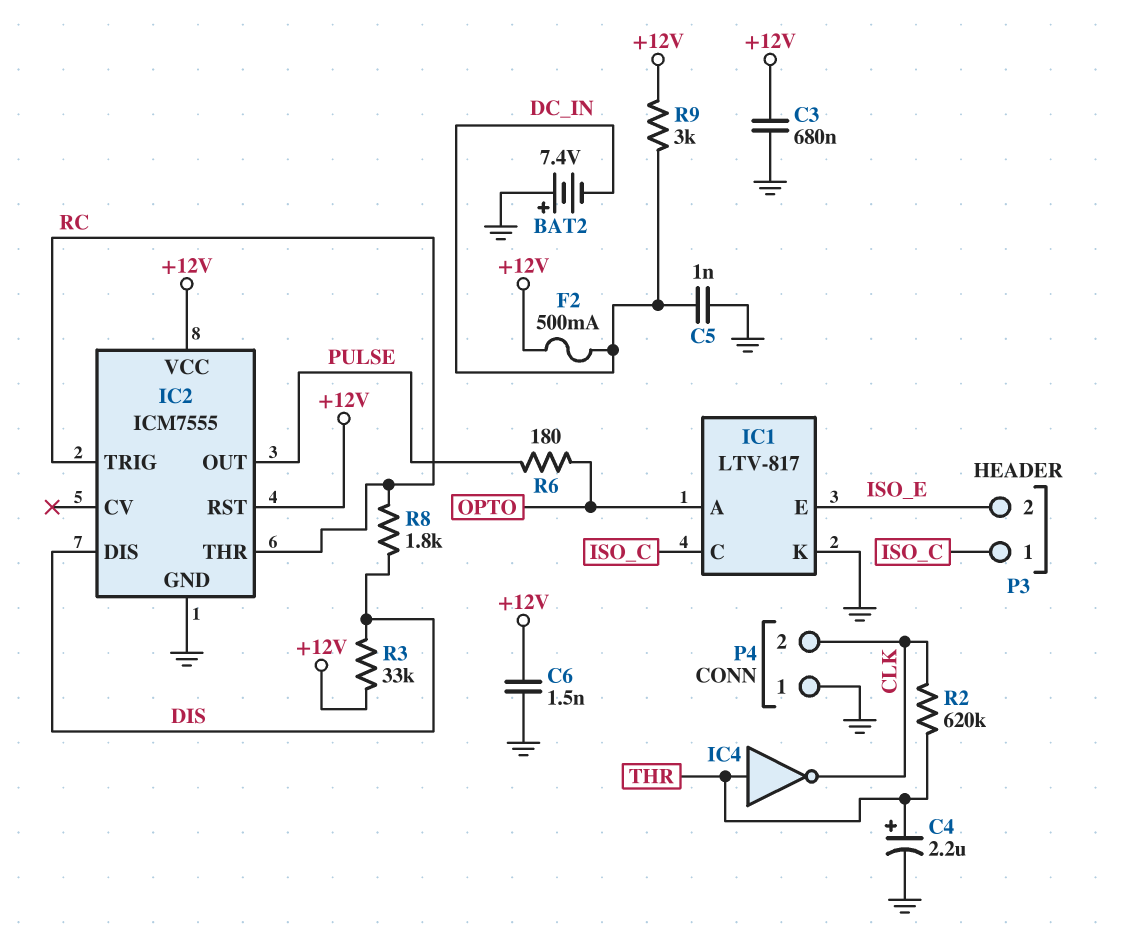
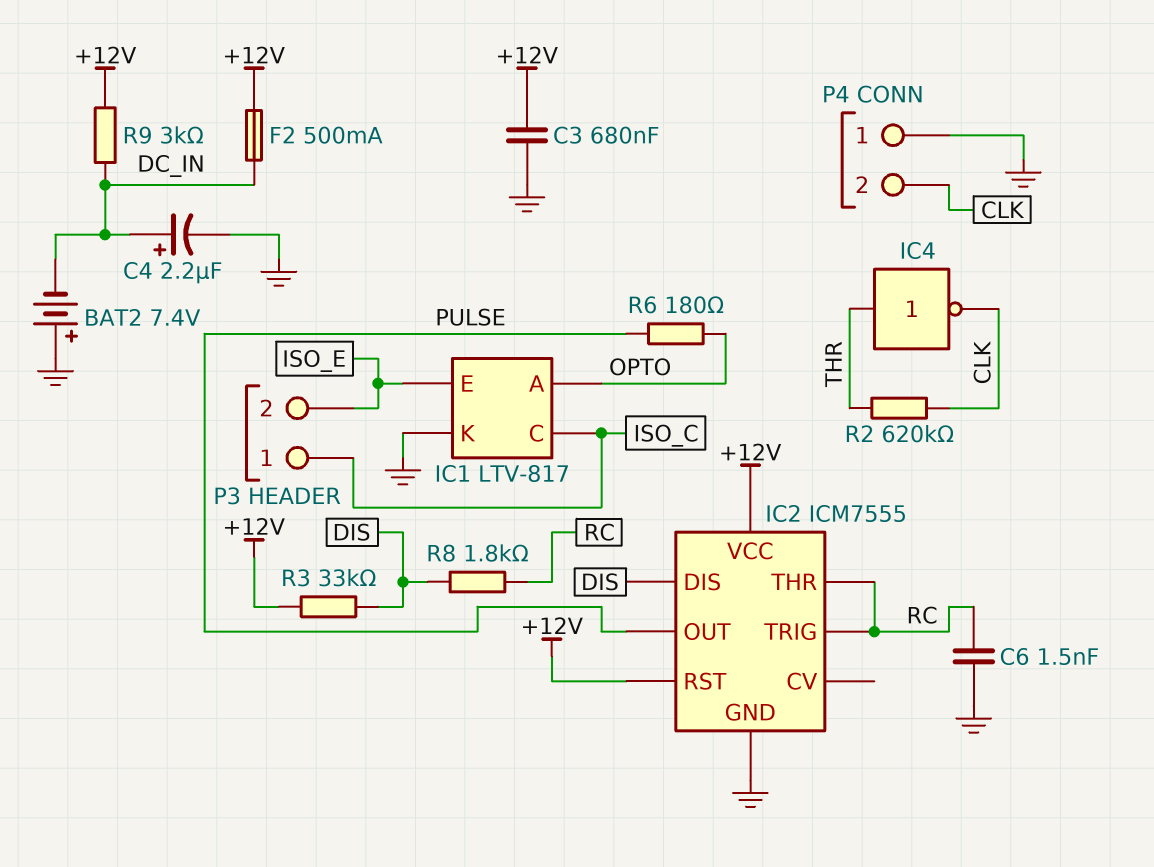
C4: 2.2uF (plus THR, minus GND) -> 2.2uF (plus DC_IN, minus GND)
C5: 1nF (DC_IN, GND) -> none
C6: 1.5nF (+12V, GND) -> 1.5nF (GND, RC)

